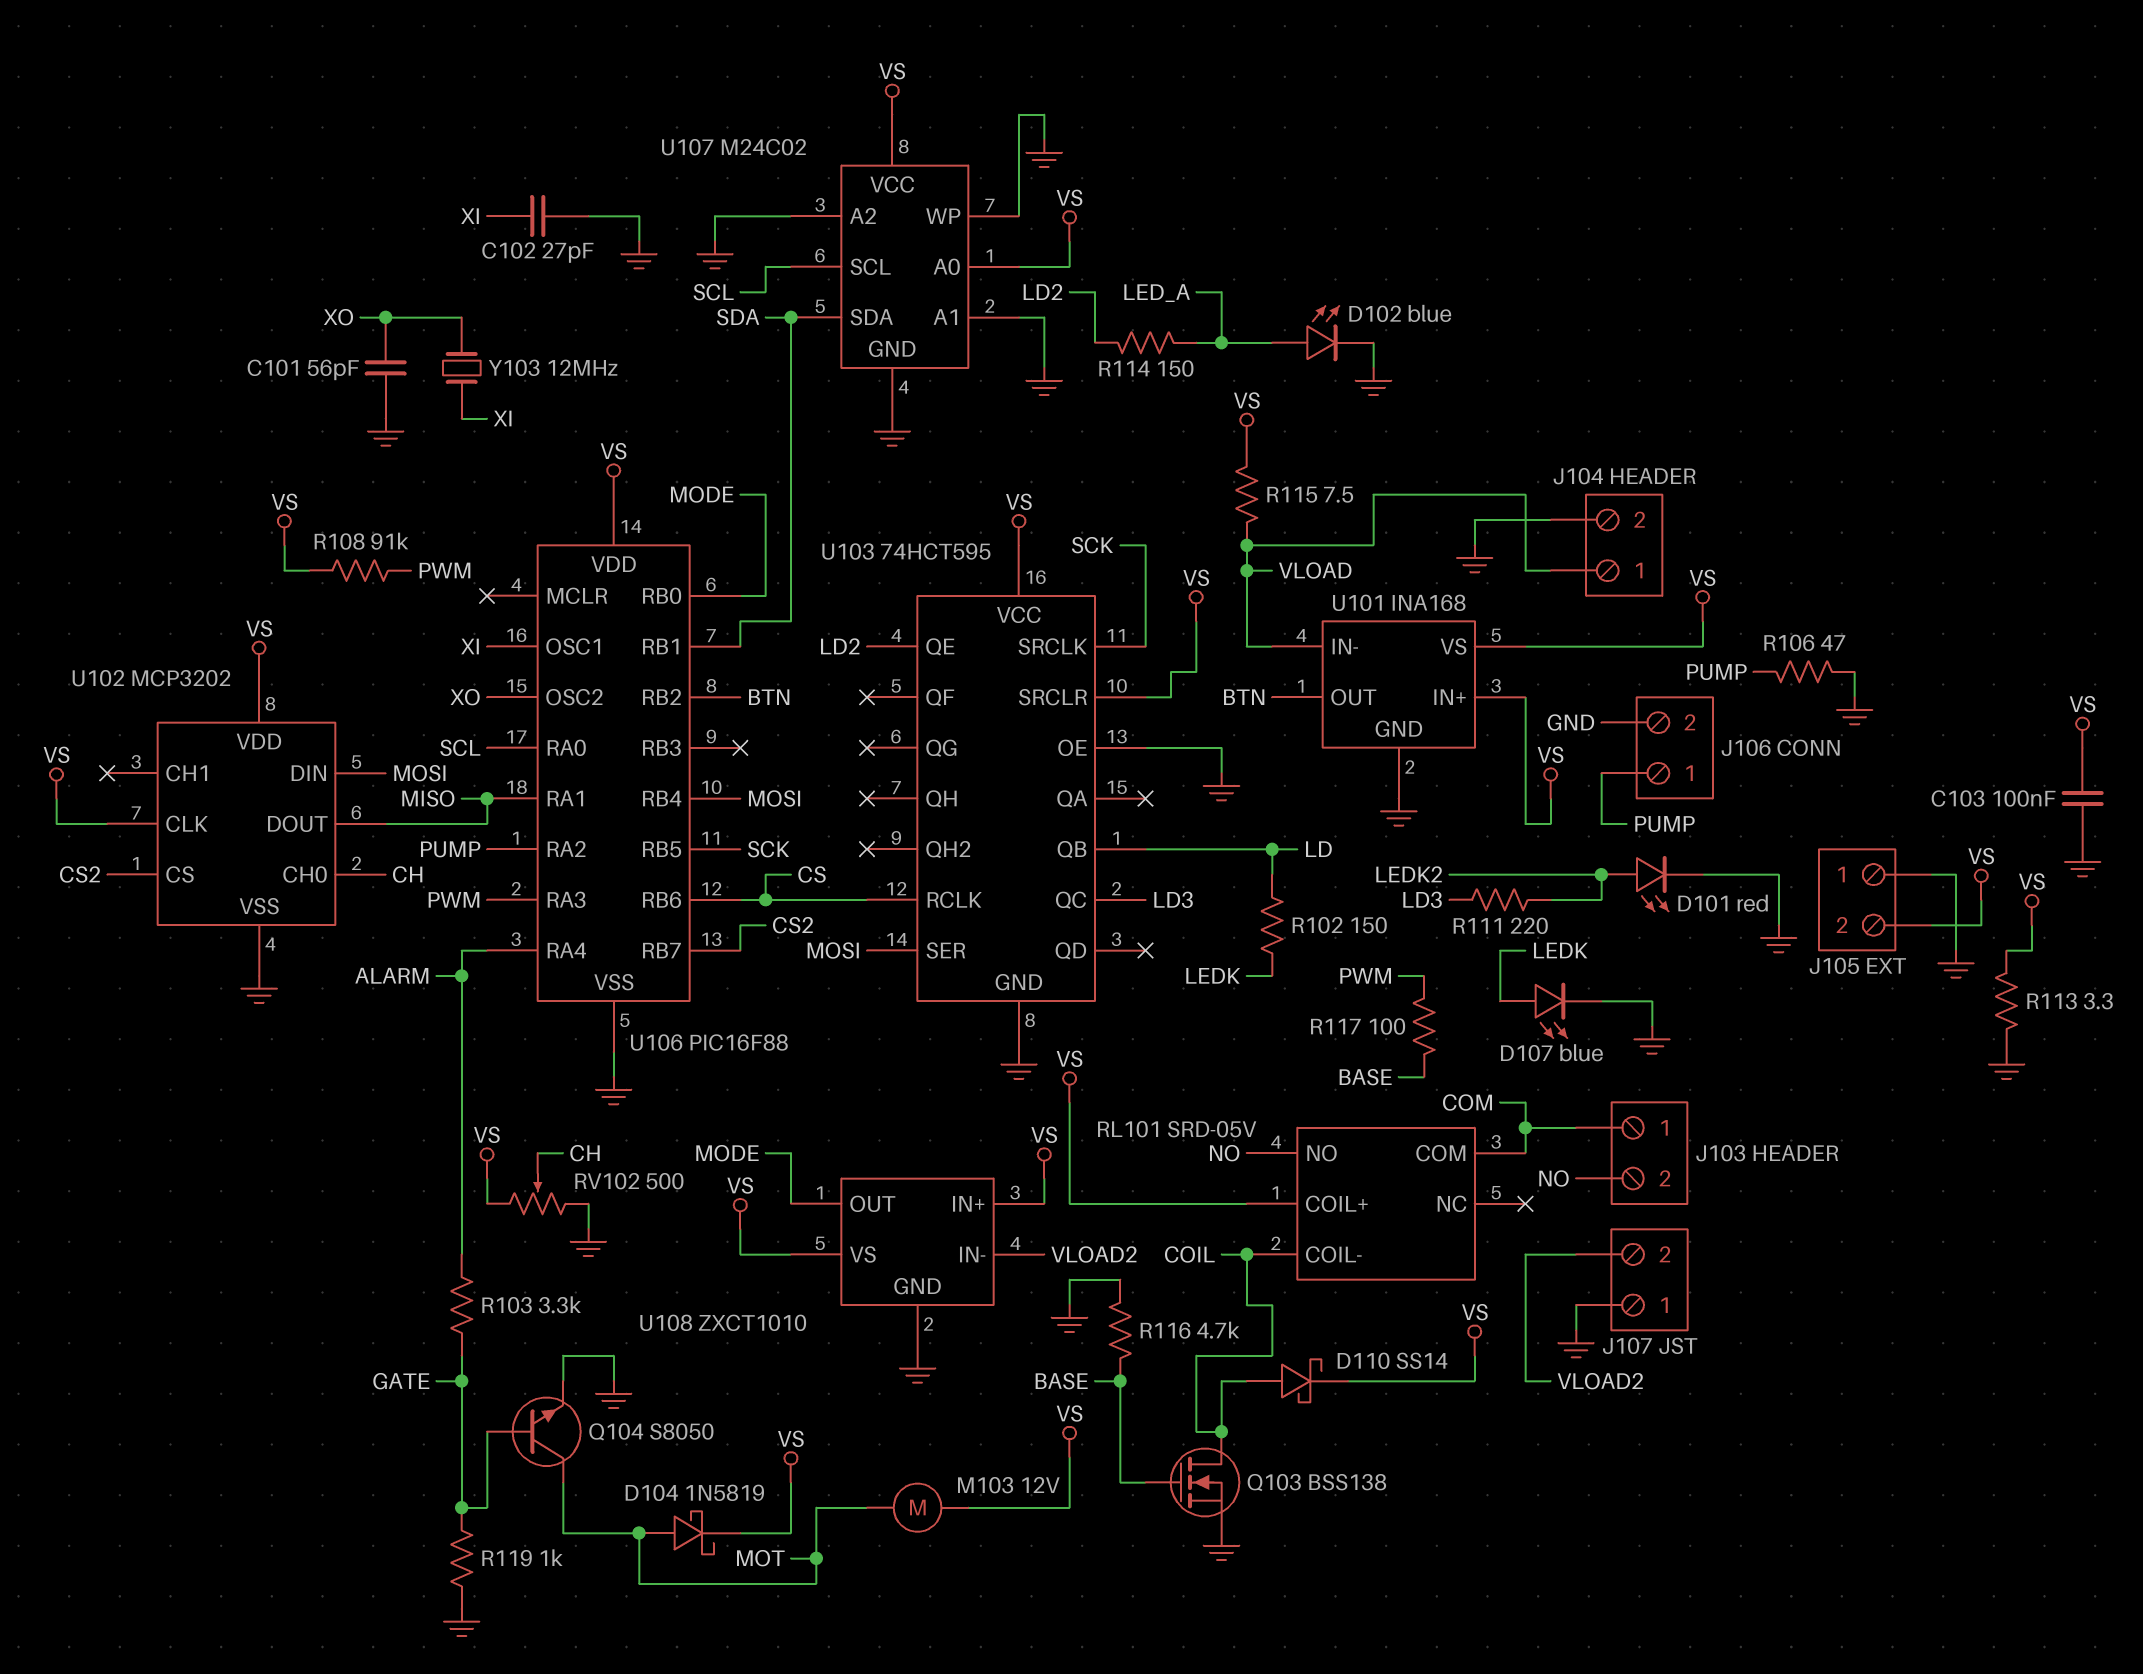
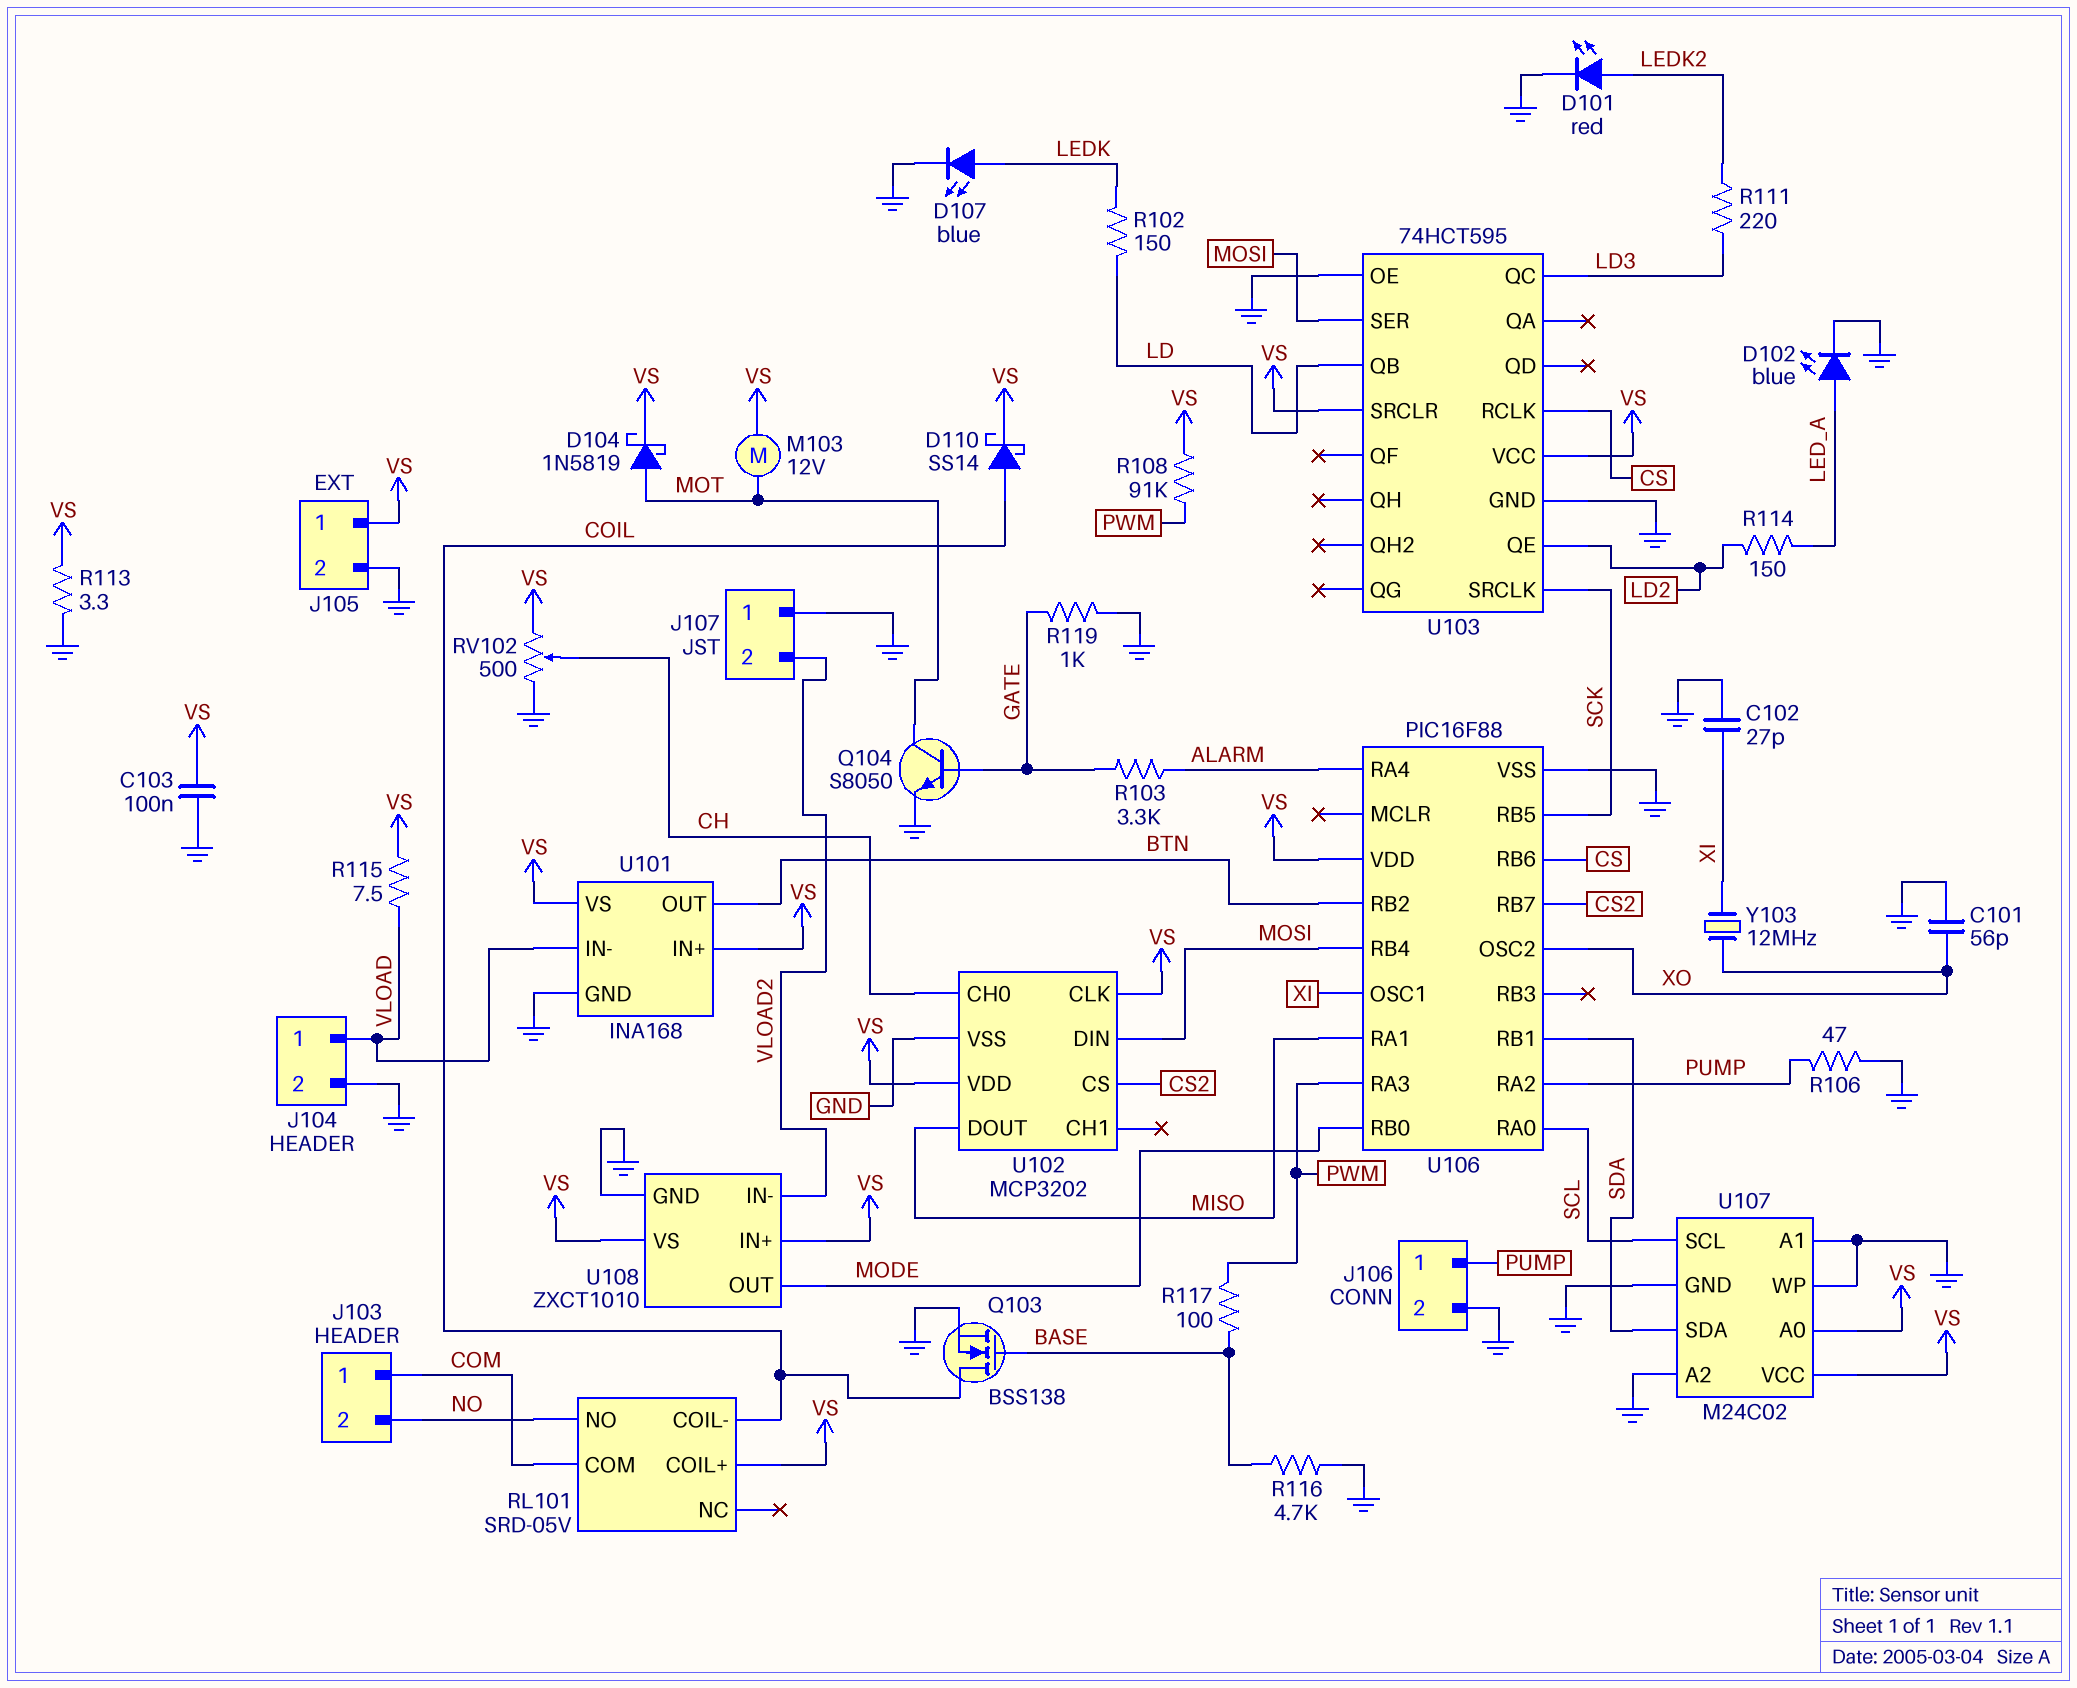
J105 pin 1: GND -> VS
J105 pin 2: VS -> GND

